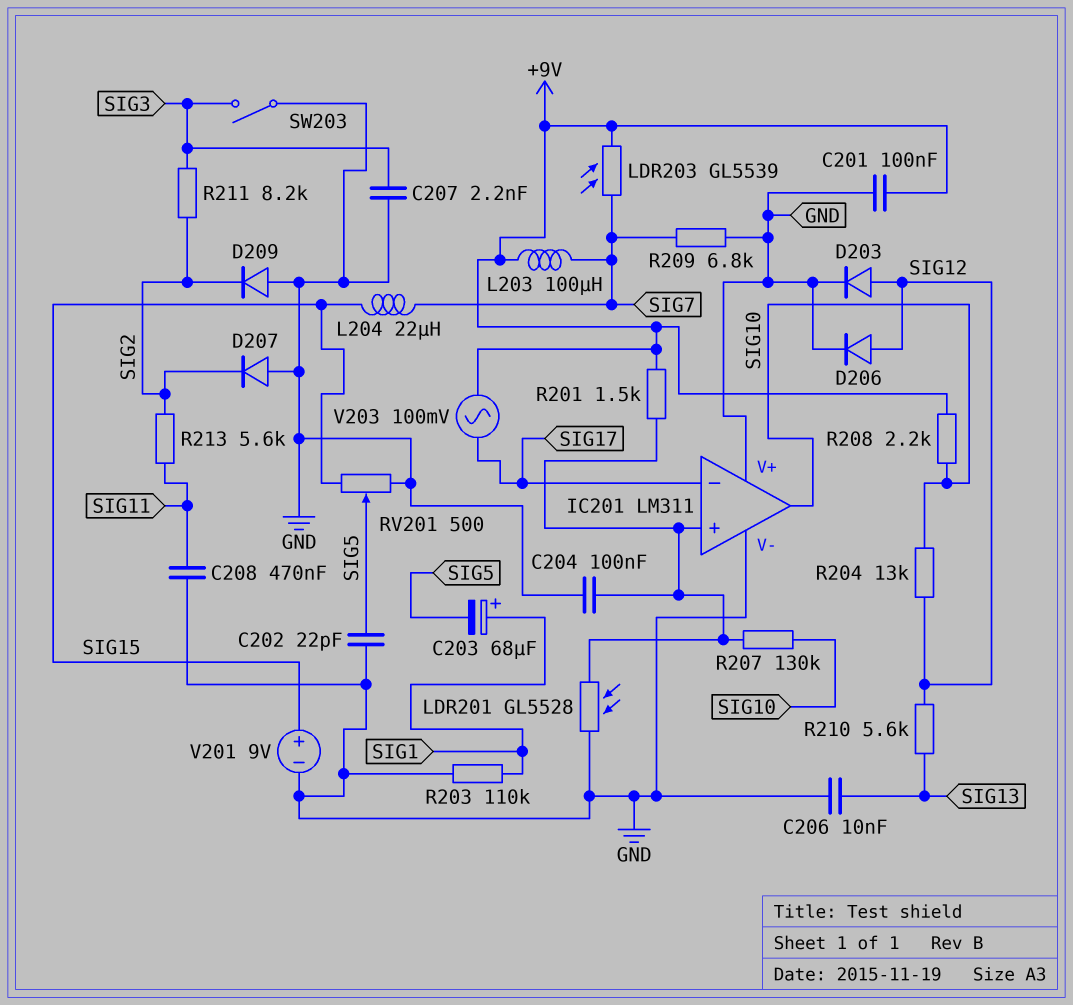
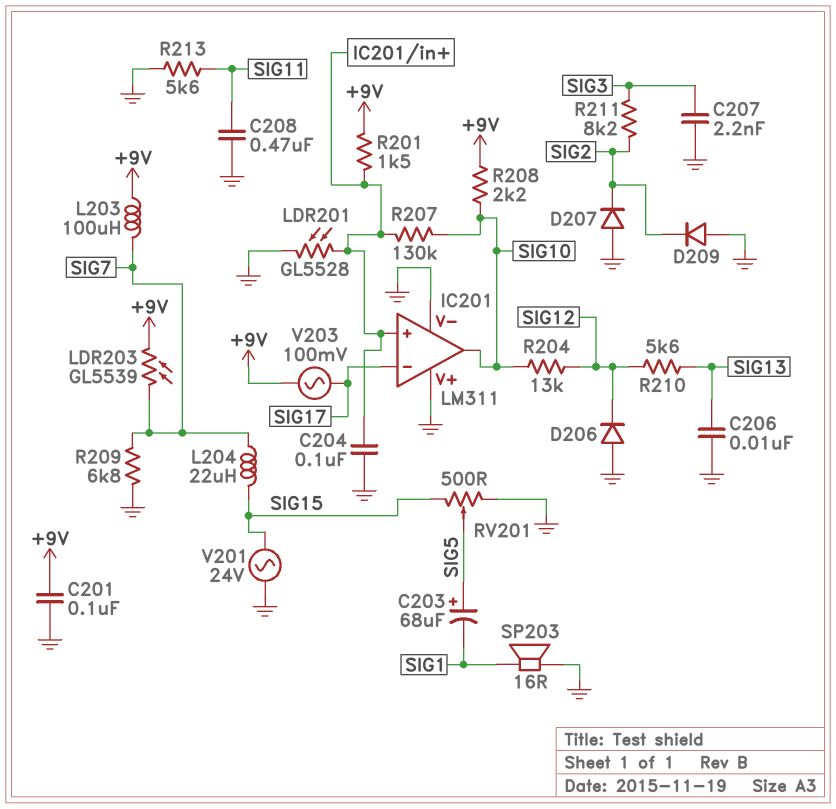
C202: 22pF (GND, SIG5) -> none
C203: 68uF (plus SIG1, minus SIG5) -> 68uF (plus SIG5, minus SIG1)
D203: diode (A SIG12, K GND) -> none
D206: diode (A SIG12, K GND) -> diode (A GND, K SIG12)
R203: 110k (GND, SIG1) -> none
R213: 5.6k (SIG2, SIG11) -> 5.6k (GND, SIG11)
SP203: none -> speaker 16R (GND, SIG1)
SW203: switch (GND, SIG3) -> none
V201: 9V (plus SIG15, minus GND) -> AC 24V (GND, SIG15)

